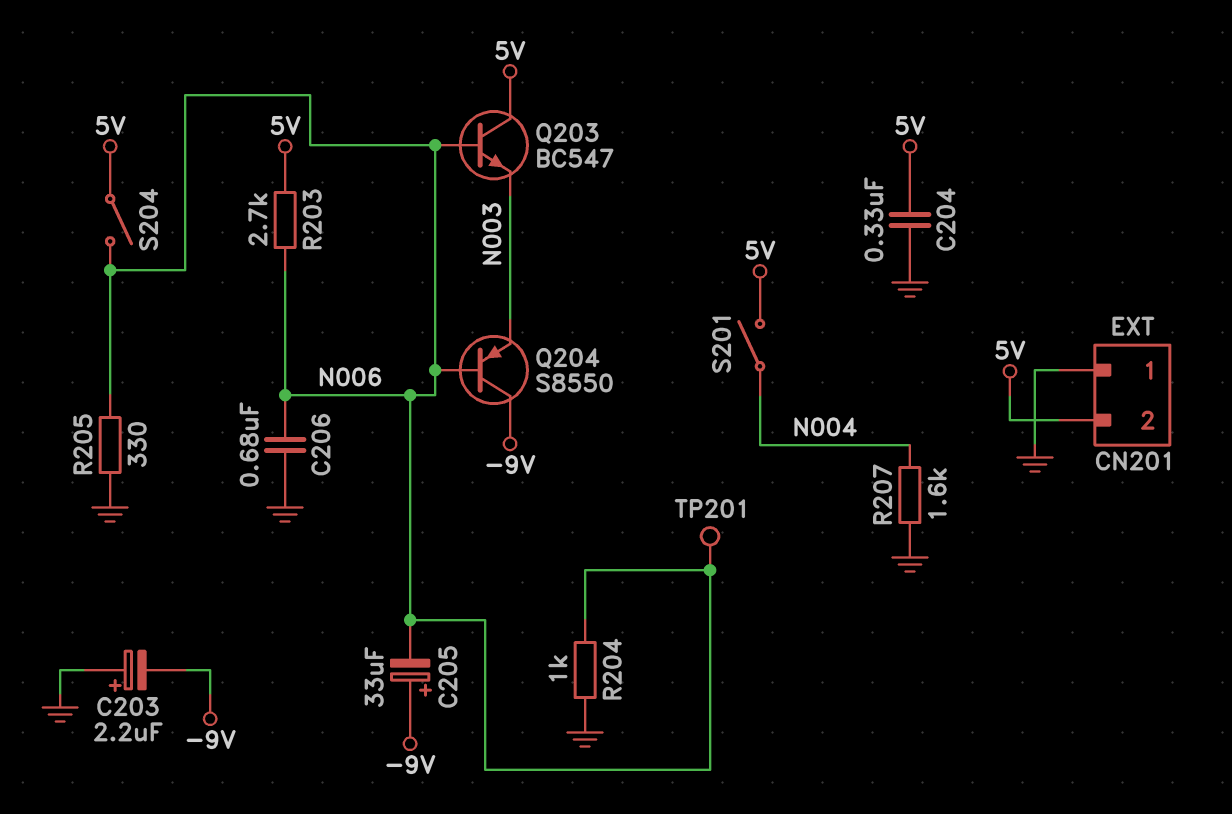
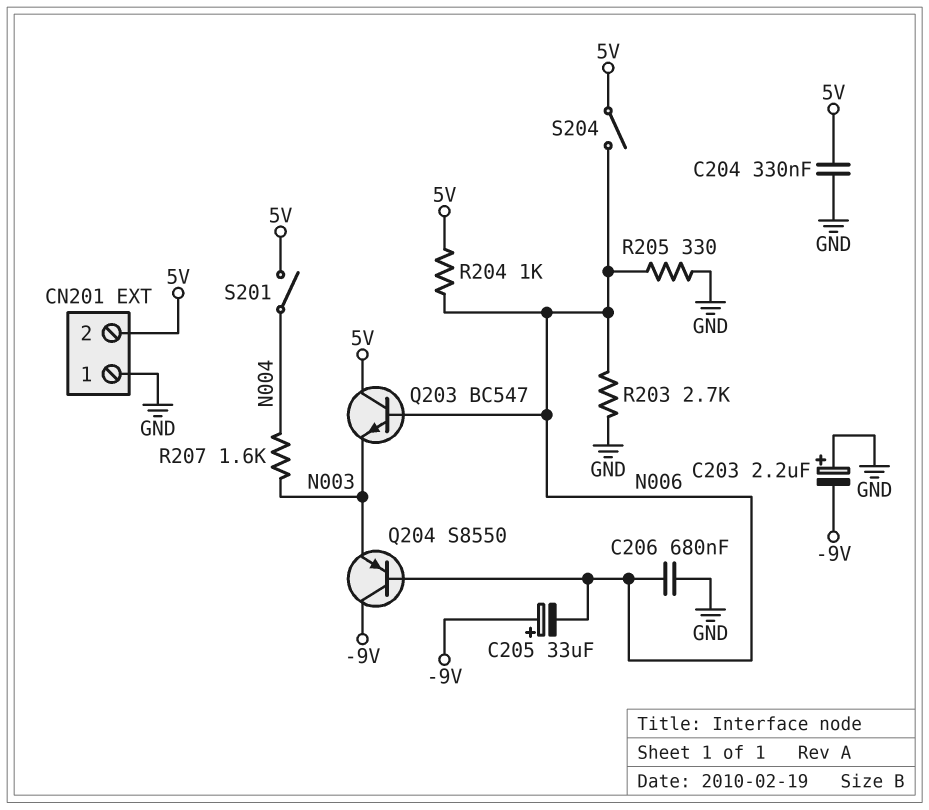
R203: 2.7k (5V, N006) -> 2.7k (GND, N006)
R204: 1k (GND, N006) -> 1k (5V, N006)
R207: 1.6k (GND, N004) -> 1.6k (N003, N004)
TP201: test point (N006) -> none

